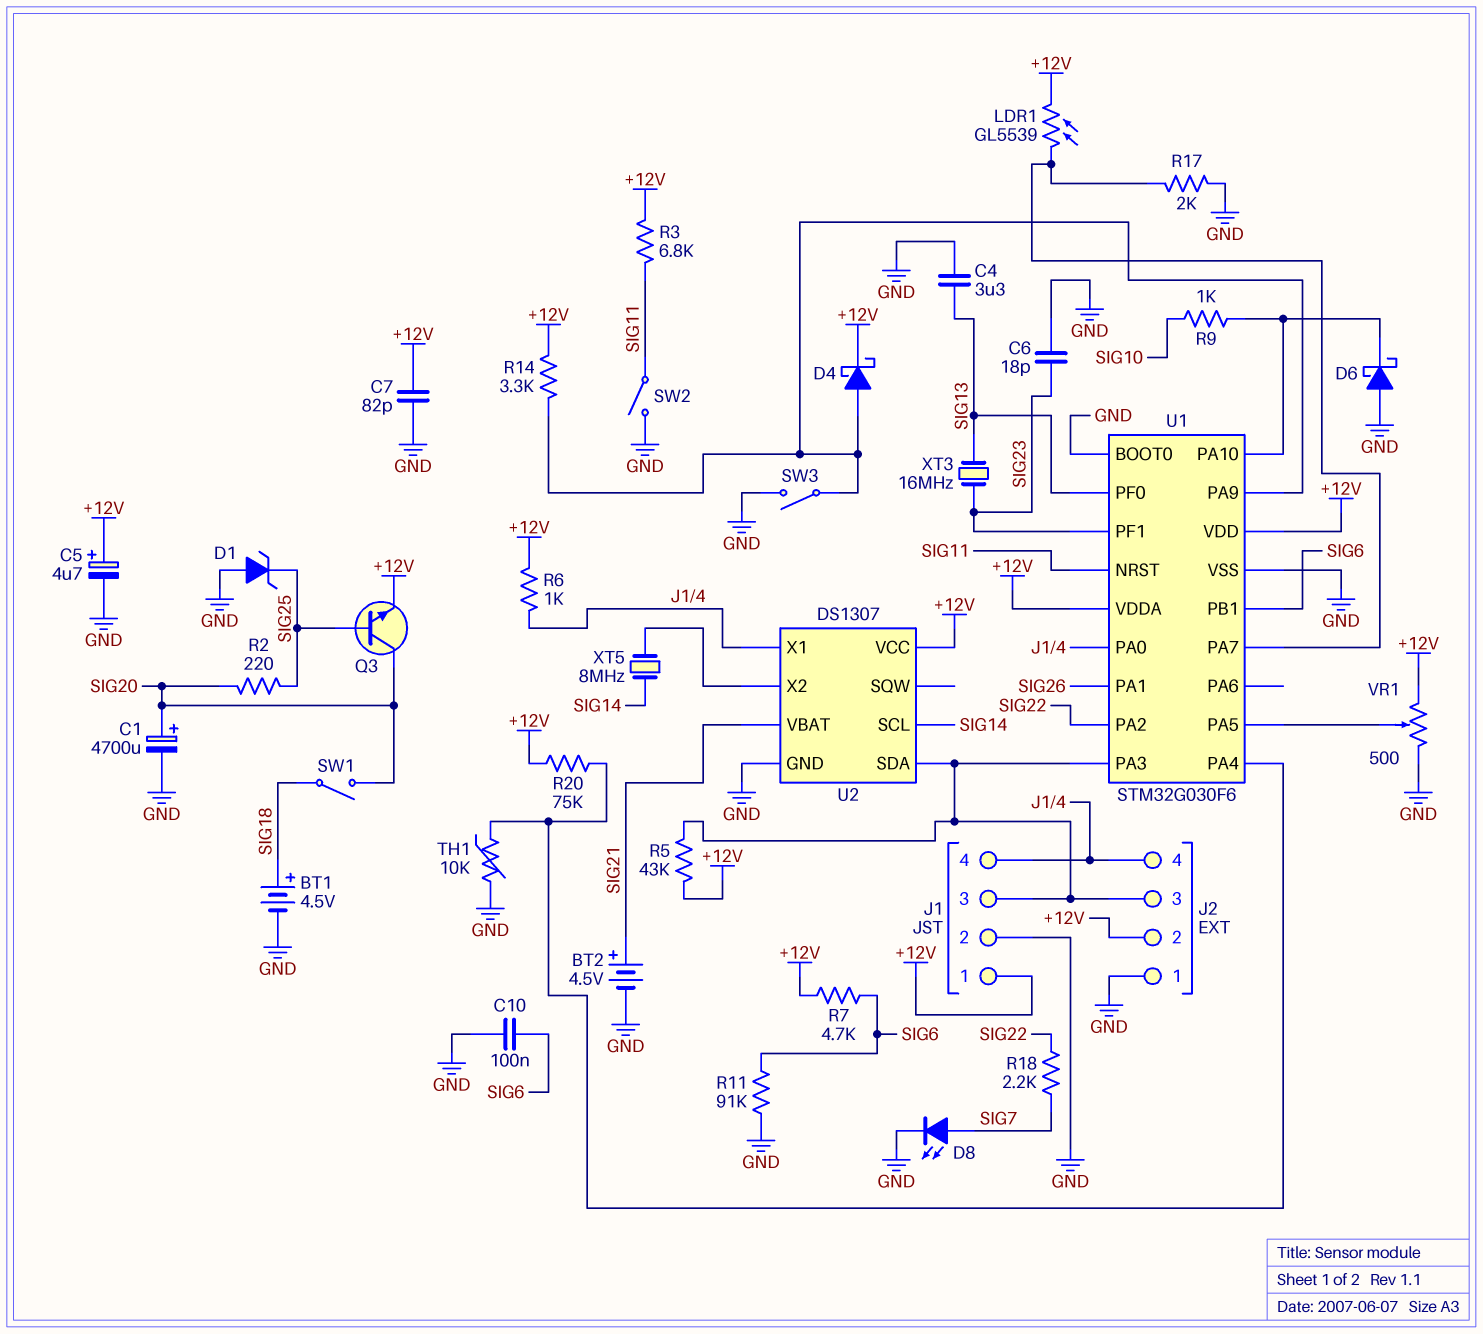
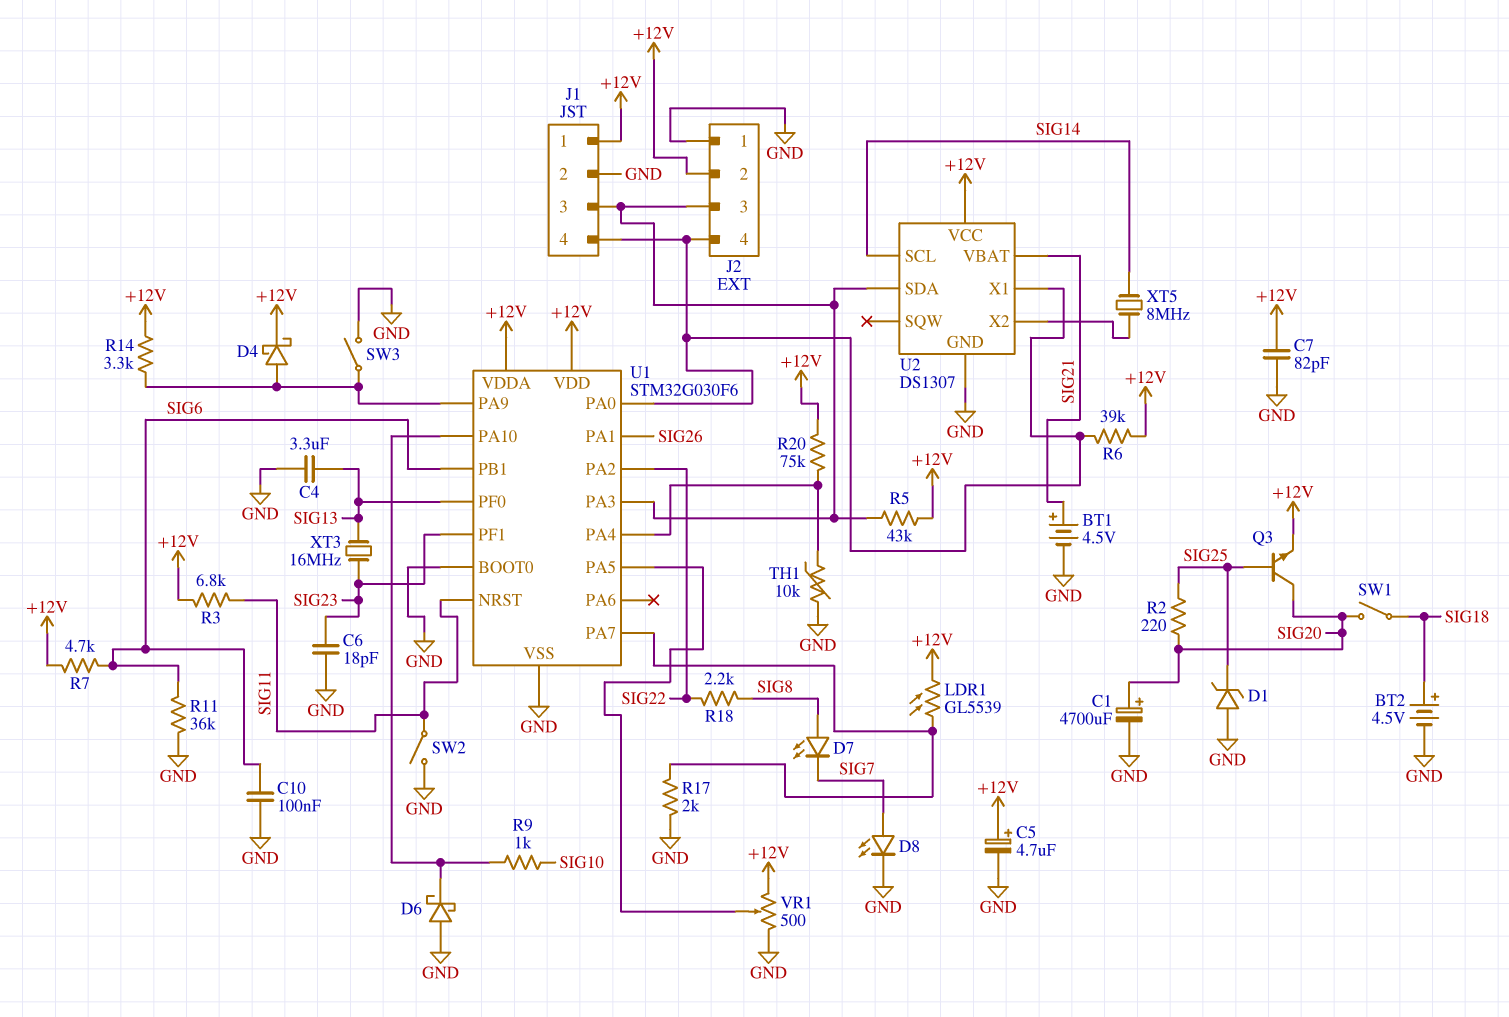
BT1: 4.5V (plus SIG18, minus GND) -> 4.5V (plus SIG21, minus GND)
BT2: 4.5V (plus SIG21, minus GND) -> 4.5V (plus SIG18, minus GND)
D7: none -> LED (A SIG8, K SIG7)
R6: 1k (+12V, J1/4) -> 39k (+12V, J1/4)
R11: 91k (GND, SIG6) -> 36k (GND, SIG6)
R18: 2.2k (SIG7, SIG22) -> 2.2k (SIG8, SIG22)

